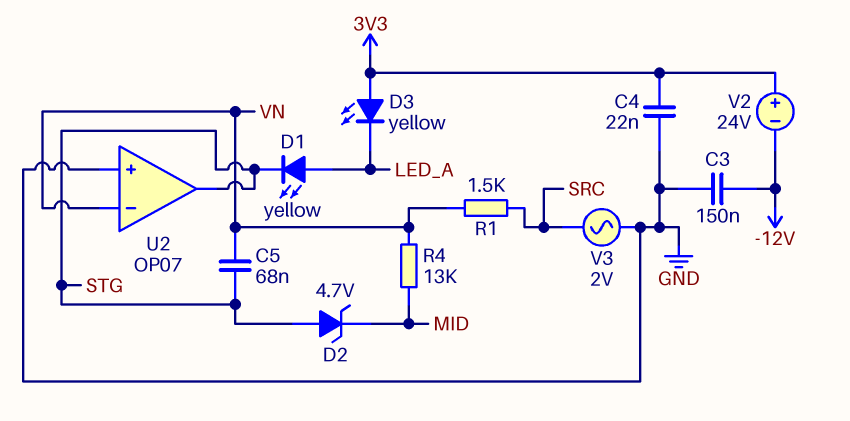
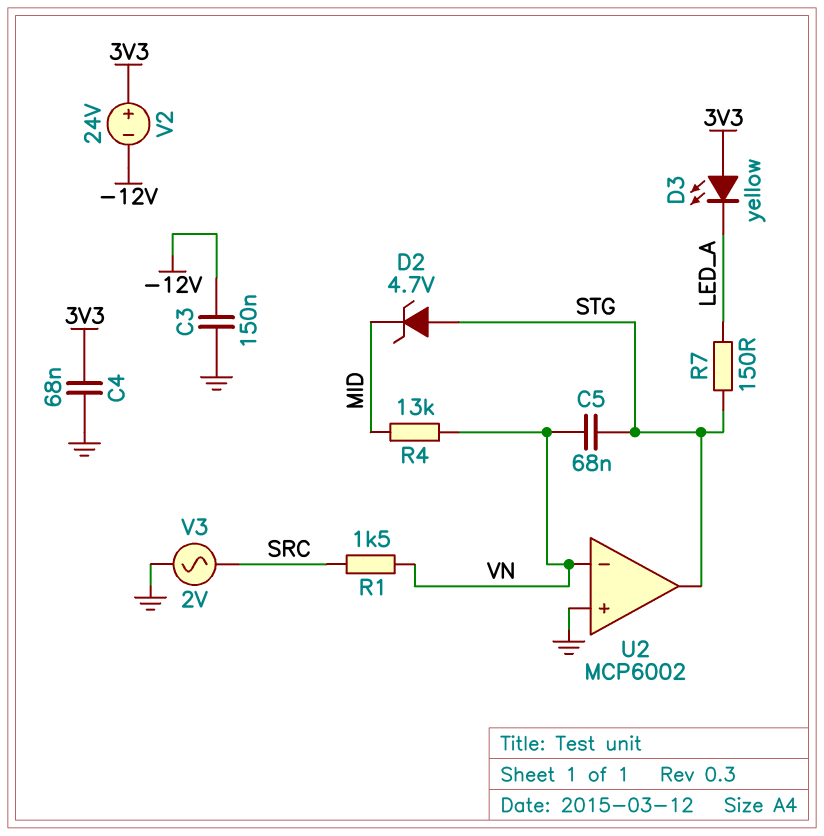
C4: 22nF (3V3, GND) -> 68nF (3V3, GND)
D1: LED yellow (A LED_A, K STG) -> none
R7: none -> 150 (LED_A, STG)
U2: OP07 -> MCP6002

